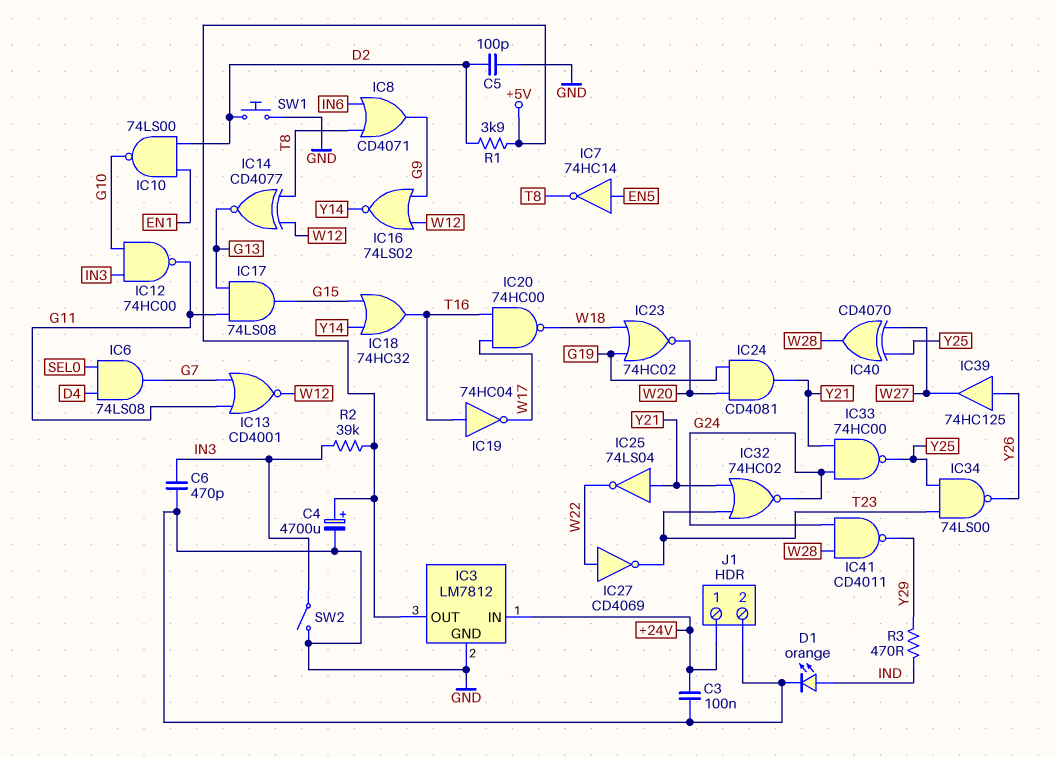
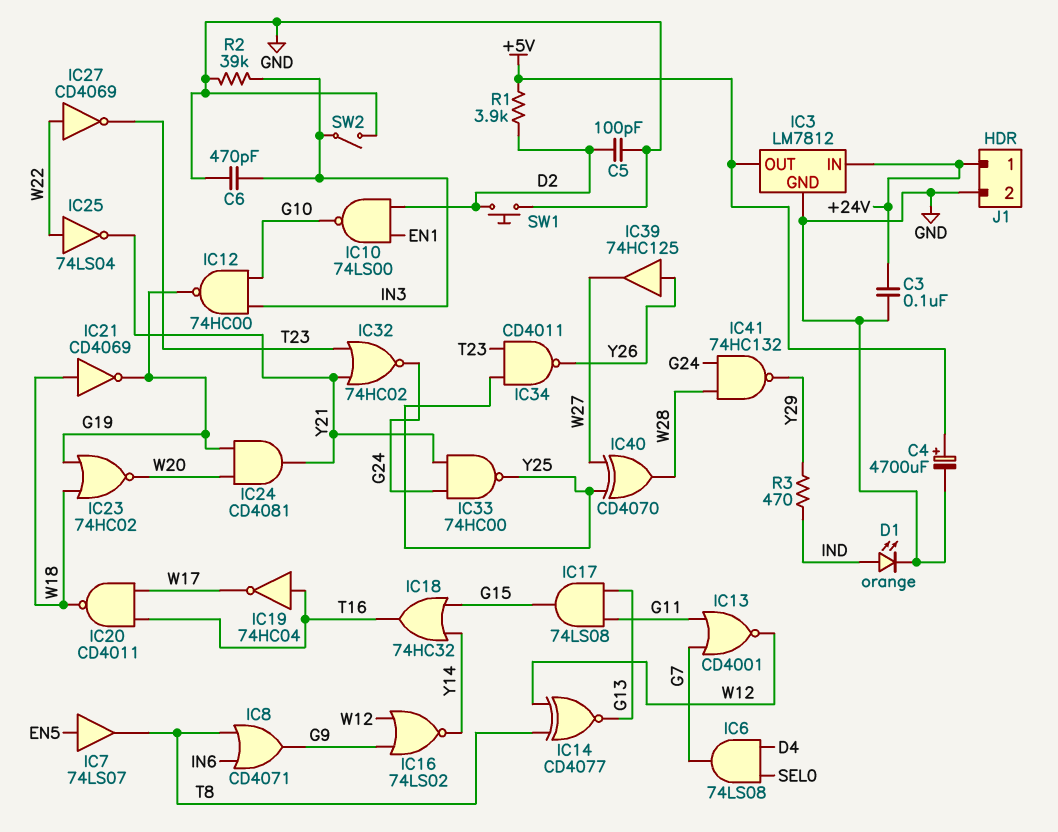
IC7: NOT 74HC14 (in EN5, out T8) -> buffer 74LS07 (in EN5, out T8)
IC12: NAND 74HC00 (in G10, in IN3, out G11) -> NAND 74HC00 (in G10, in IN3, out G19)
IC20: NAND 74HC00 (in T16, in W17, out W18) -> NAND CD4011 (in T16, in W17, out W18)
IC21: none -> NOT CD4069 (in W18, out G19)
IC25: NOT 74LS04 (in Y21, out W22) -> NOT 74LS04 (in W22, out Y21)
IC34: NAND 74LS00 (in T23, in Y25, out Y26) -> NAND CD4011 (in T23, in Y25, out Y26)
IC41: NAND CD4011 (in G24, in W28, out Y29) -> NAND 74HC132 (in G24, in W28, out Y29)
R2: 39k (+5V, IN3) -> 39k (GND, IN3)

